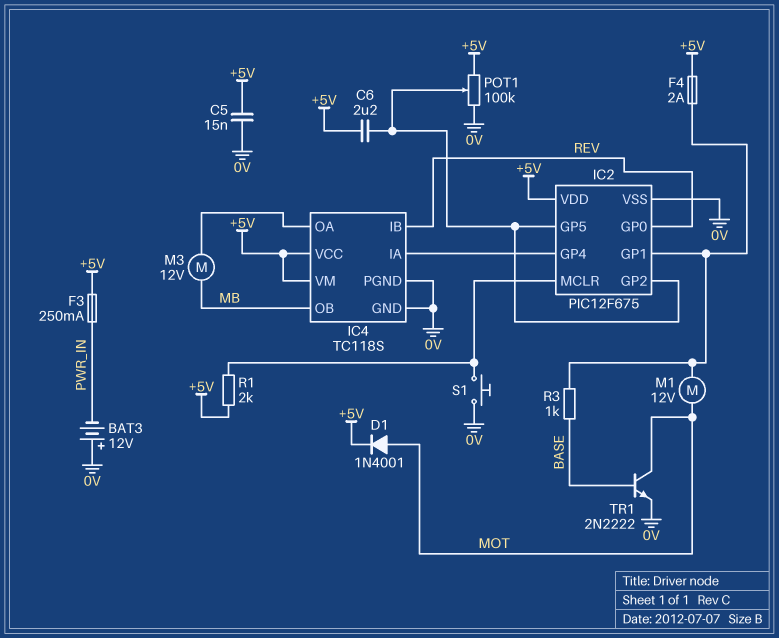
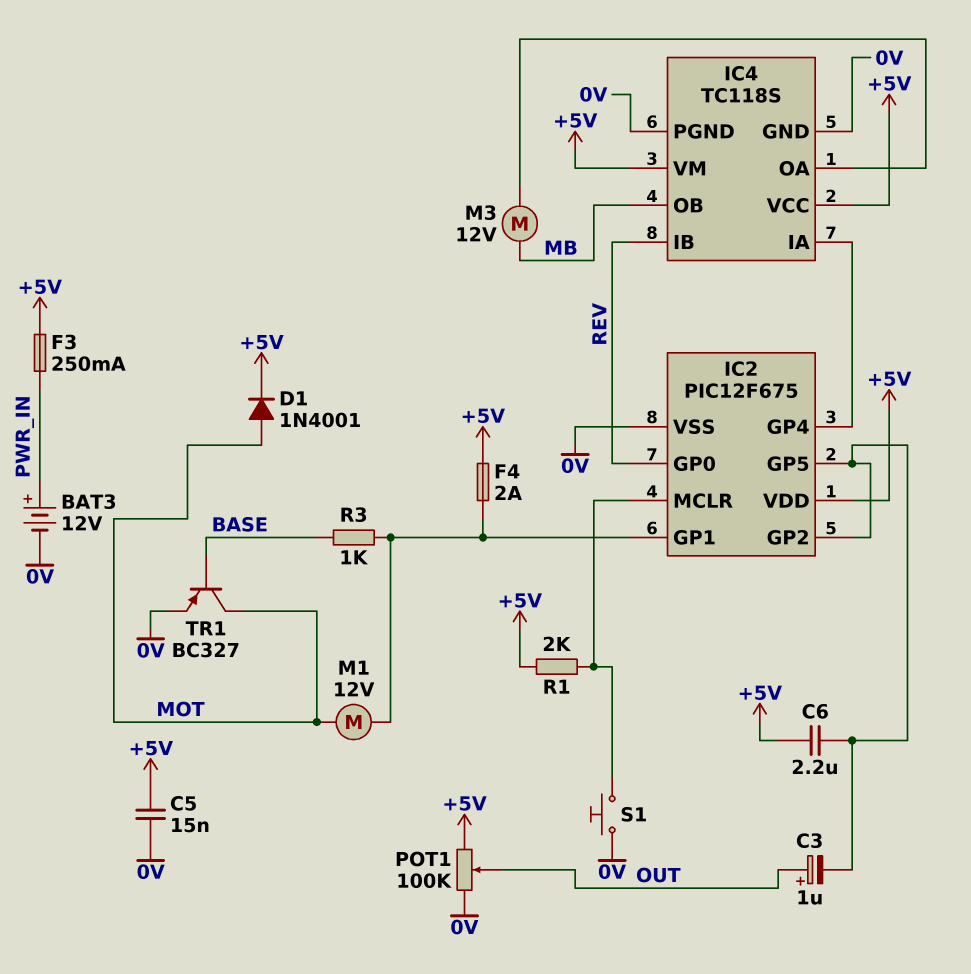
BAT3: 12V (plus 0V, minus PWR_IN) -> 12V (plus PWR_IN, minus 0V)
C3: none -> 1uF (plus OUT, minus IC2/GP2)
POT1: 100k (+5V, 0V, wiper IC2/GP2) -> 100k (+5V, 0V, wiper OUT)
TR1: NPN 2N2222 (B BASE, C MOT, E 0V) -> PNP BC327 (B BASE, C MOT, E 0V)

